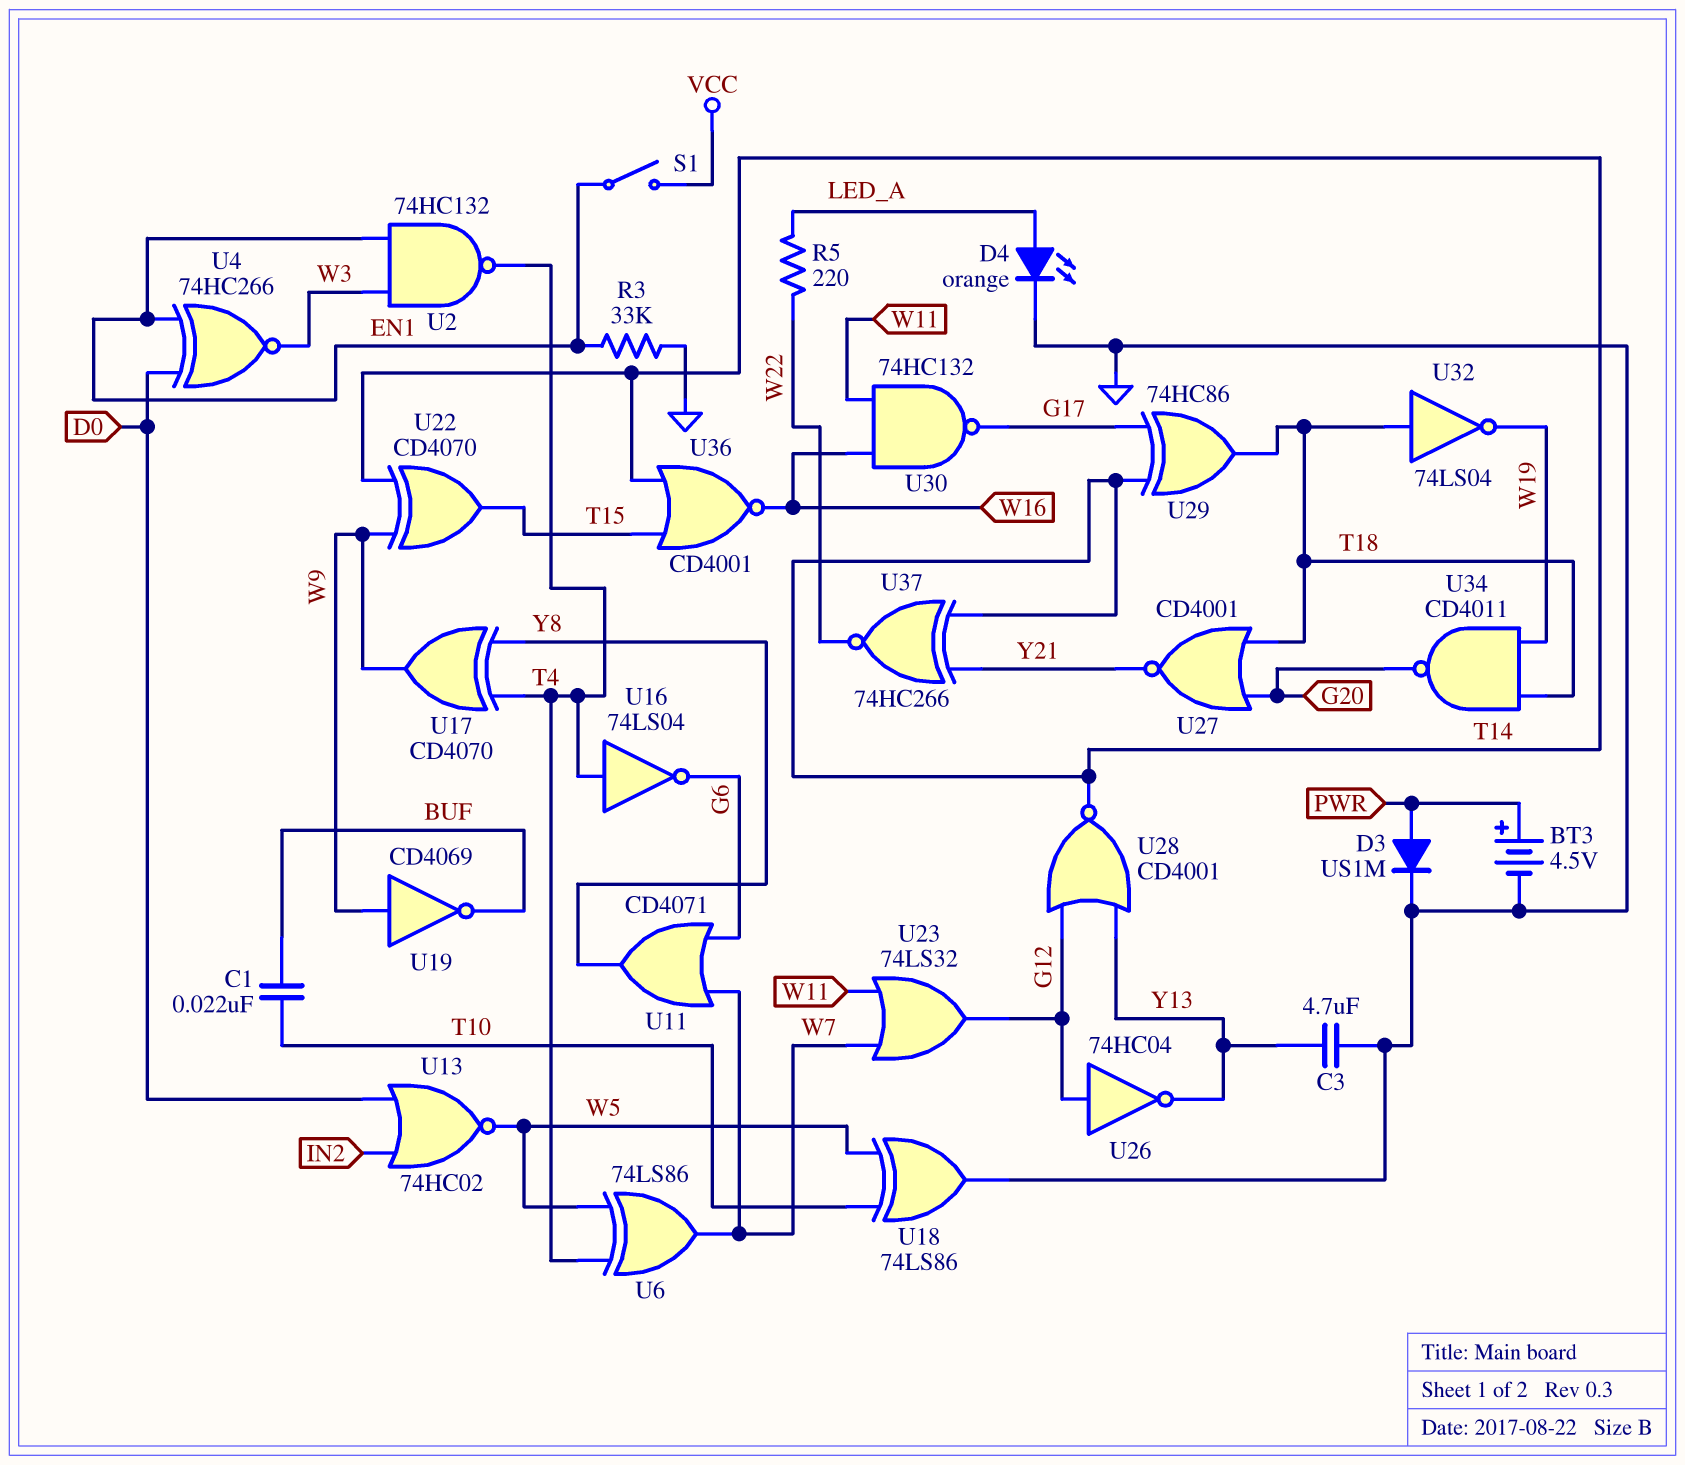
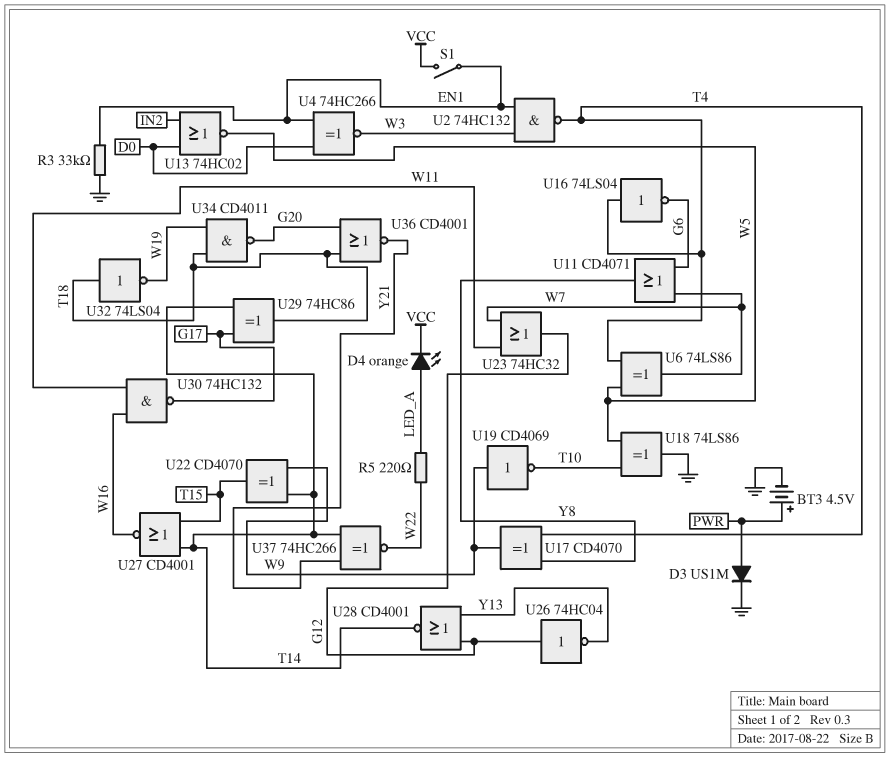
C1: 22nF (BUF, T10) -> none
C3: 4.7uF (GND, Y13) -> none
D4: LED orange (A LED_A, K GND) -> LED orange (A LED_A, K VCC)
U19: NOT CD4069 (in W9, out BUF) -> NOT CD4069 (in W9, out T10)
U23: OR 74LS32 (in W7, in W11, out G12) -> OR 74HC32 (in W7, in W11, out G12)
U27: NOR CD4001 (in G20, in T18, out Y21) -> NOR CD4001 (in T14, in T15, out W16)
U36: NOR CD4001 (in T14, in T15, out W16) -> NOR CD4001 (in G20, in T18, out Y21)

